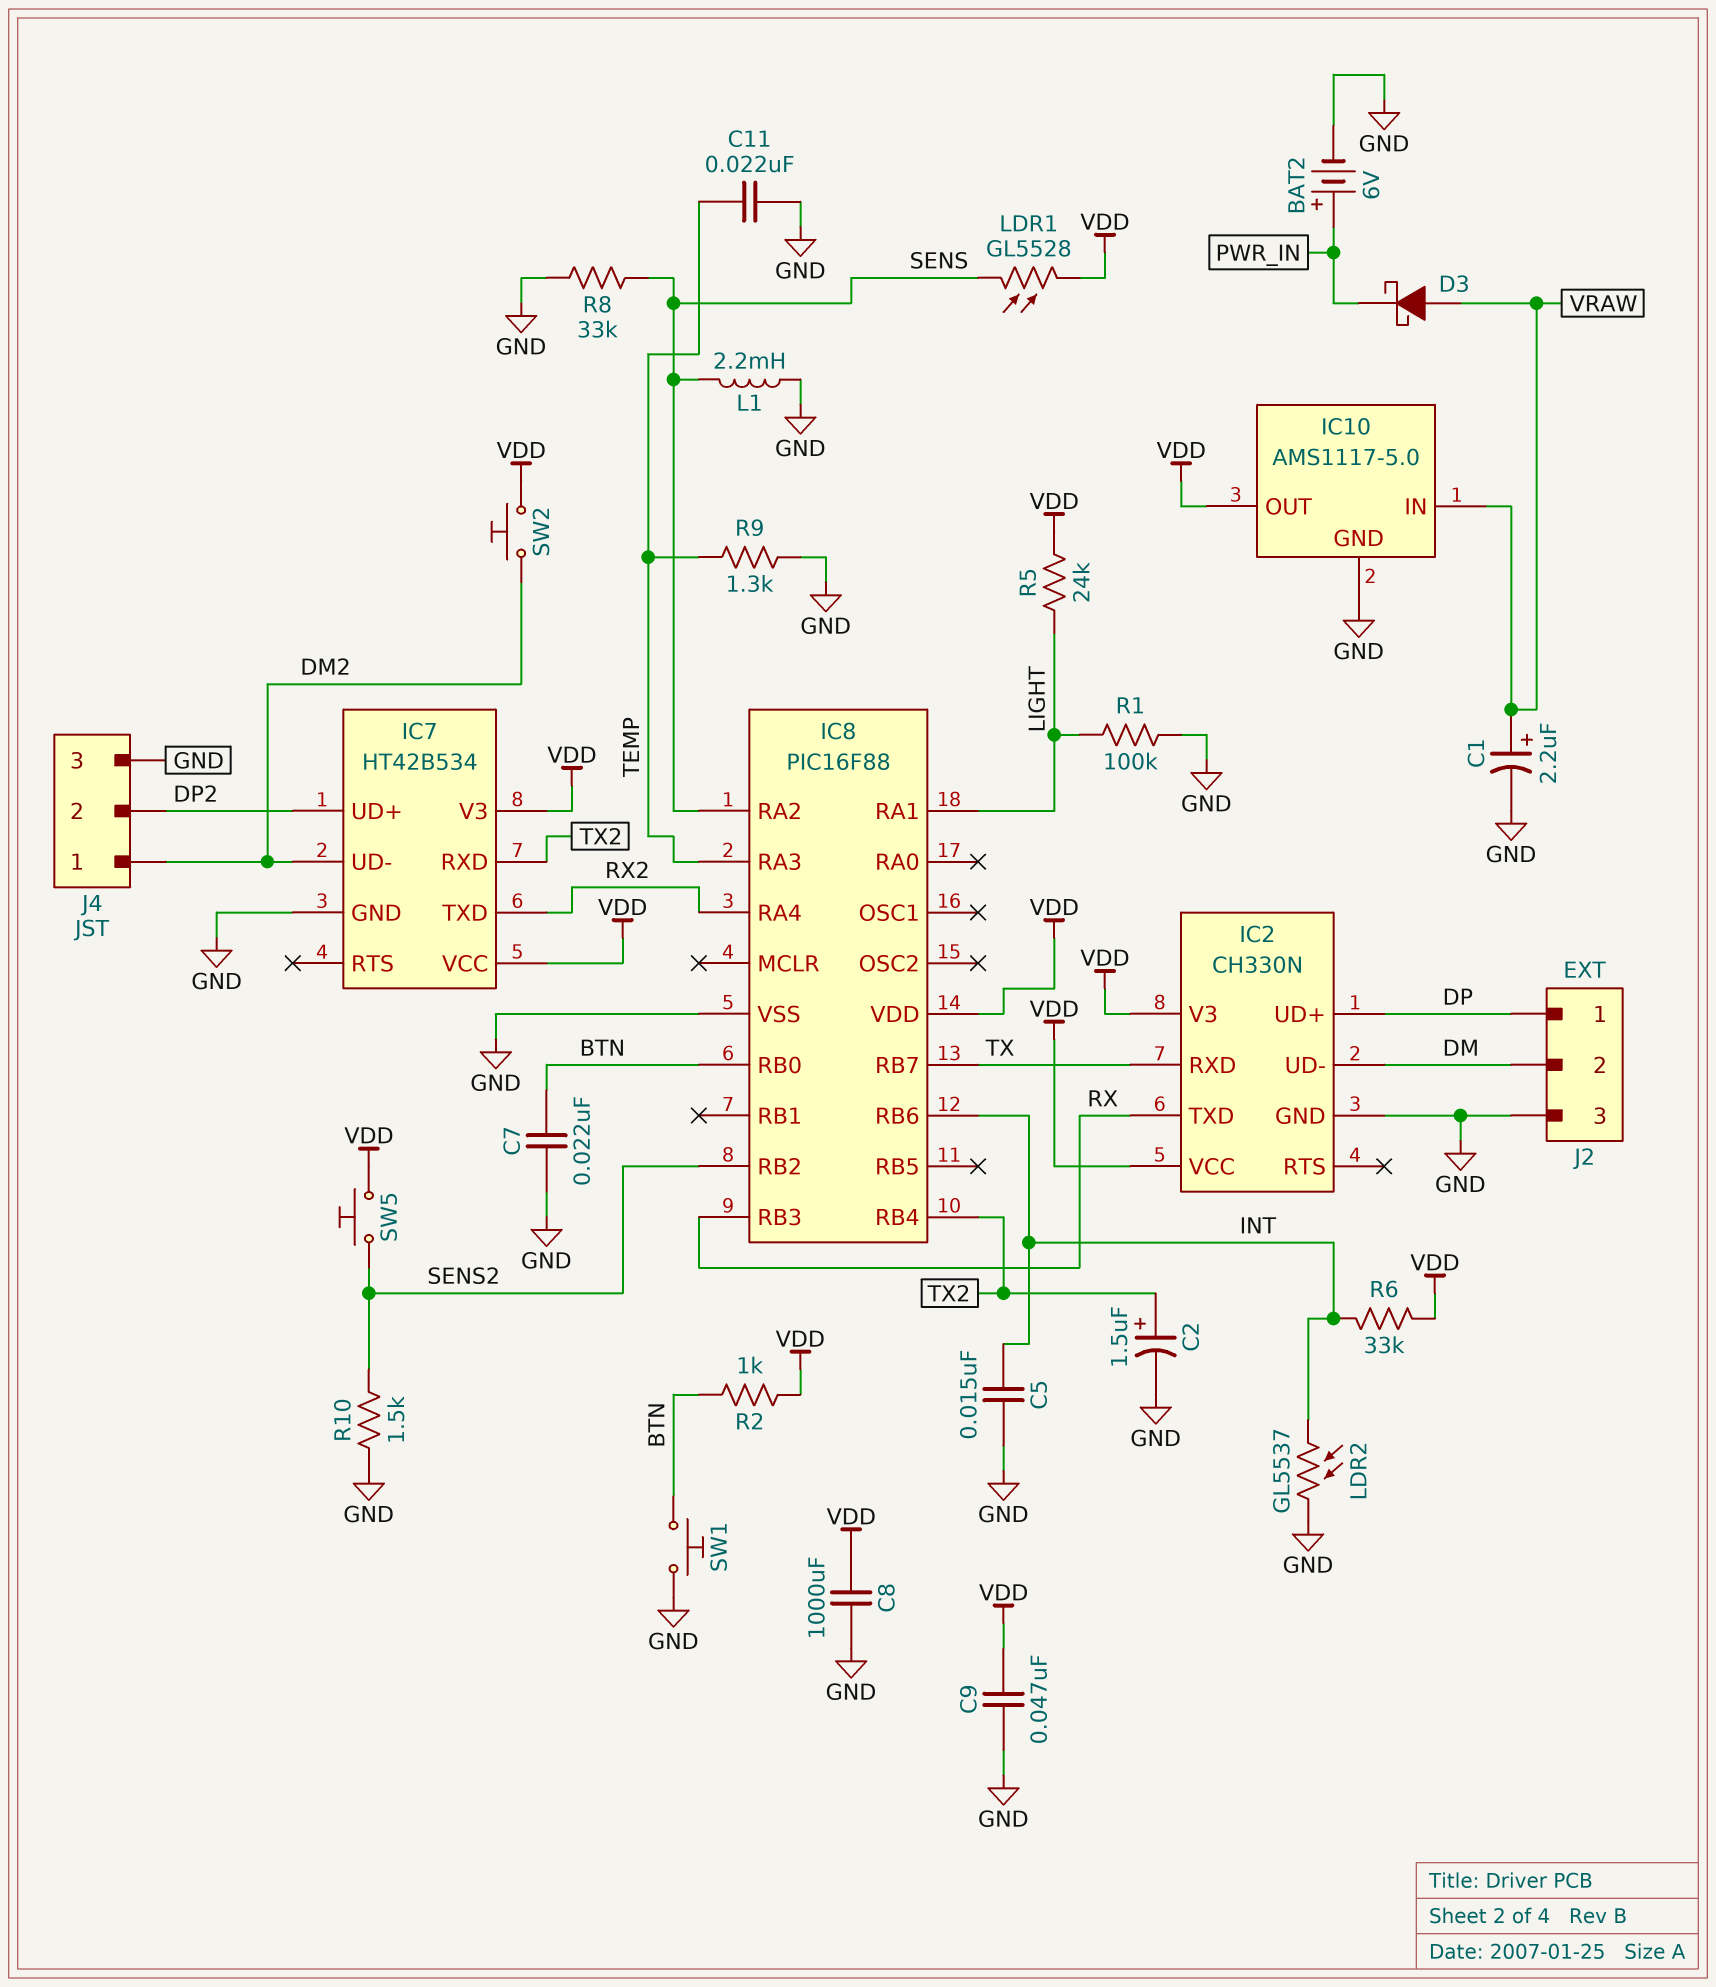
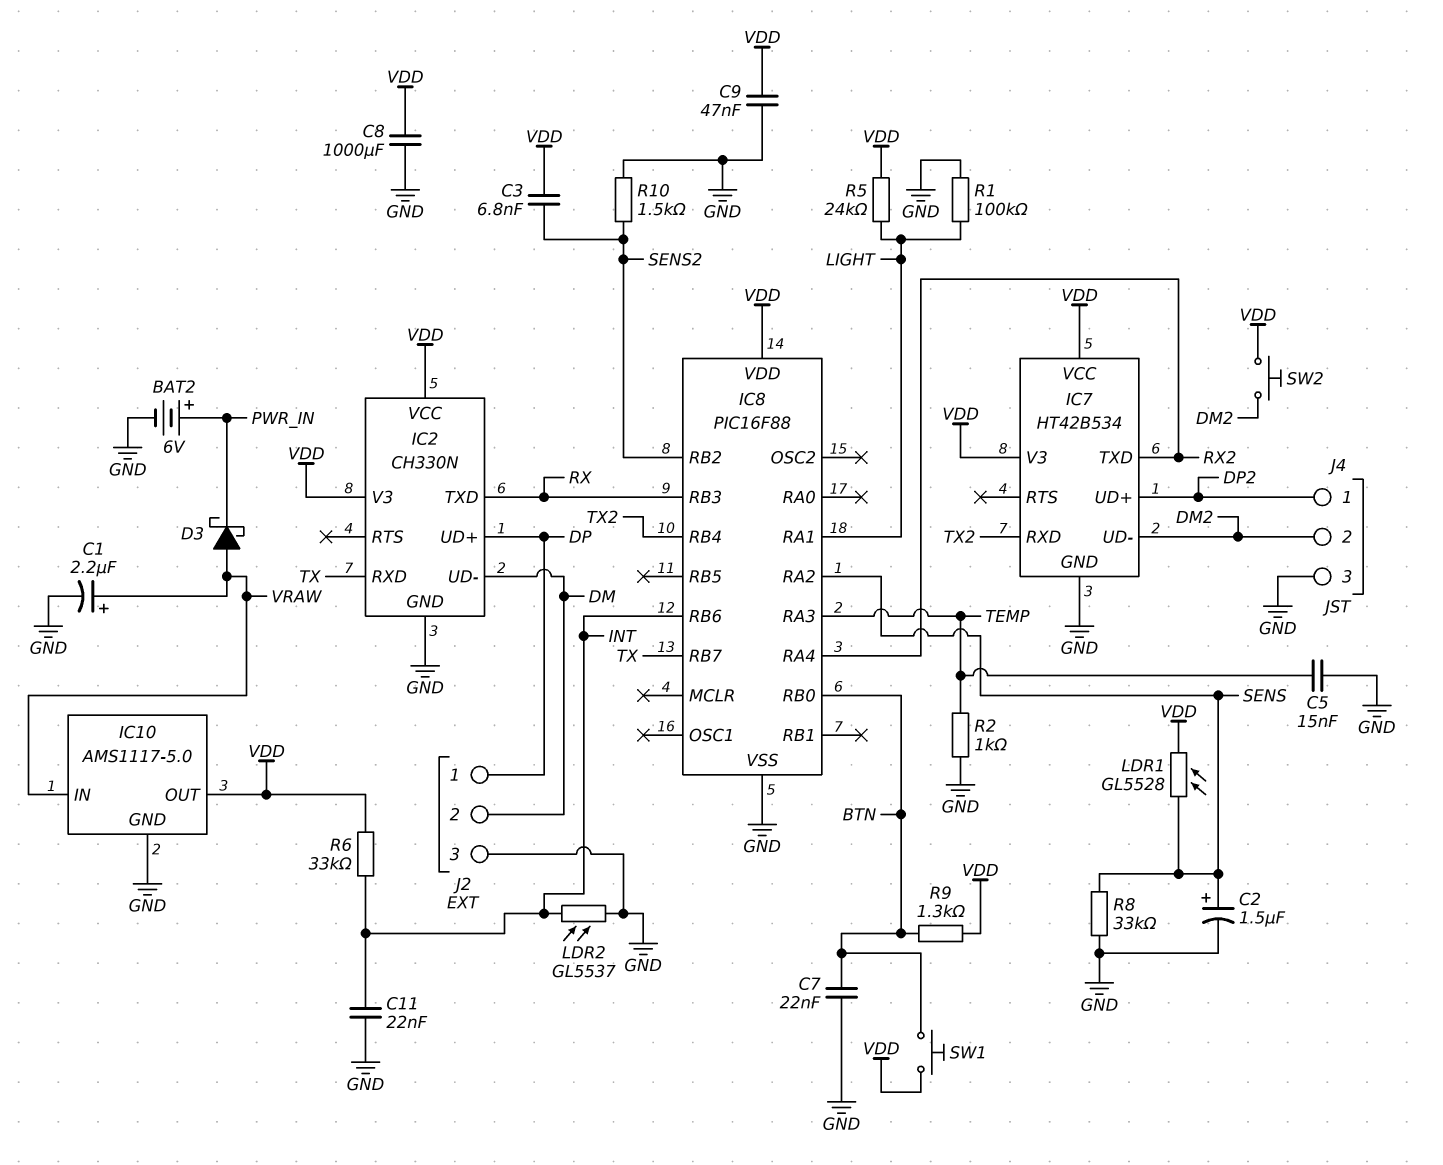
C2: 1.5uF (plus TX2, minus GND) -> 1.5uF (plus SENS, minus GND)
C3: none -> 6.8nF (SENS2, VDD)
C5: 15nF (GND, INT) -> 15nF (GND, TEMP)
C11: 22nF (GND, TEMP) -> 22nF (GND, INT)
J4 pin 1: DM2 -> DP2
J4 pin 2: DP2 -> DM2
L1: 2.2mH (GND, SENS) -> none
R2: 1k (BTN, VDD) -> 1k (GND, TEMP)
R9: 1.3k (GND, TEMP) -> 1.3k (BTN, VDD)
SW1: button (BTN, GND) -> button (BTN, VDD)
SW5: button (SENS2, VDD) -> none

